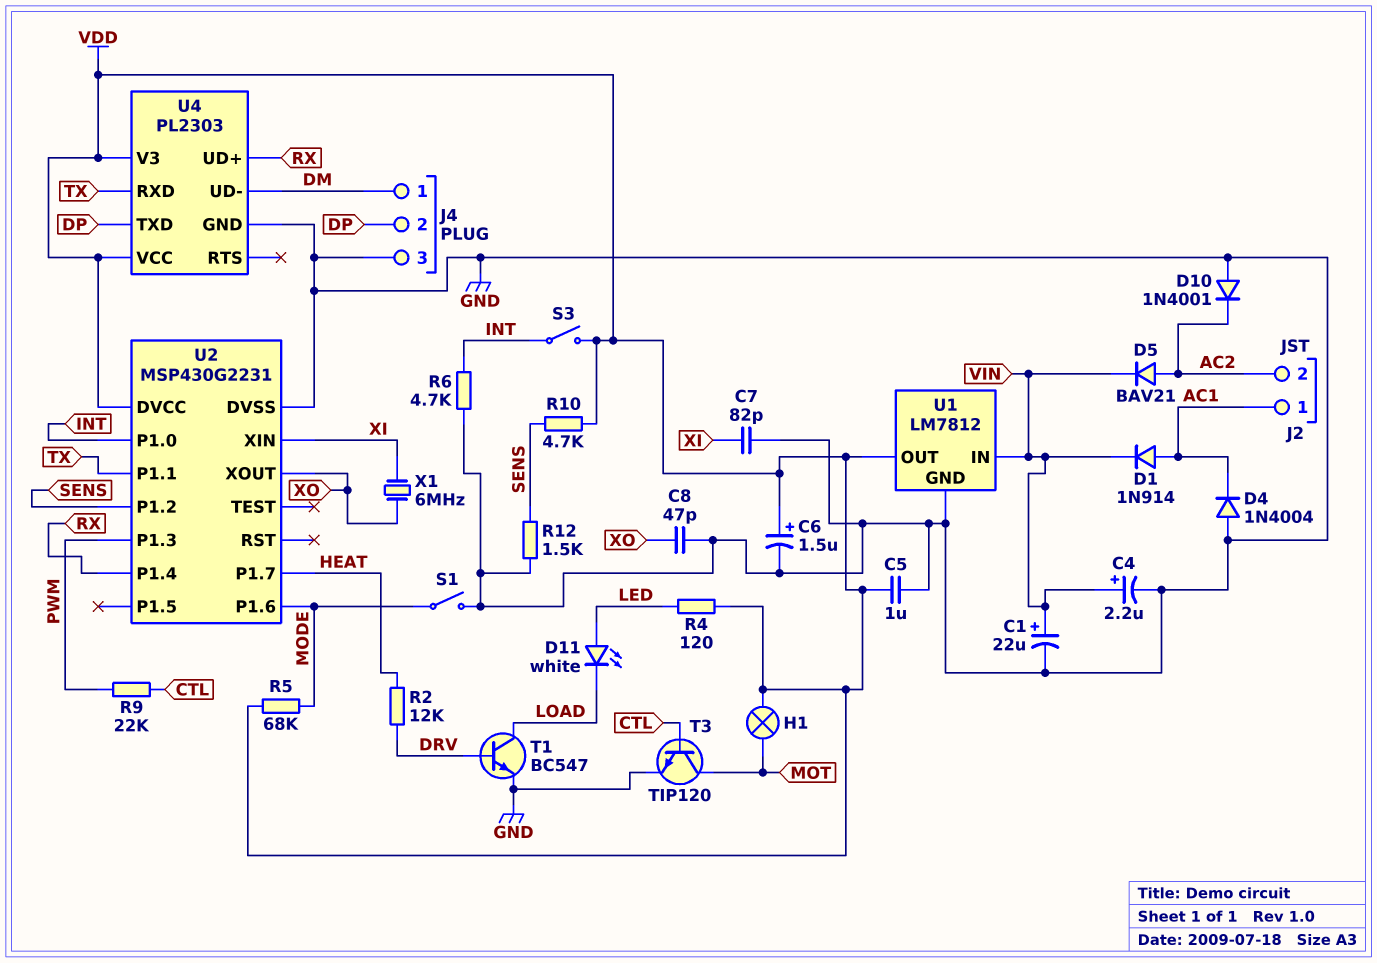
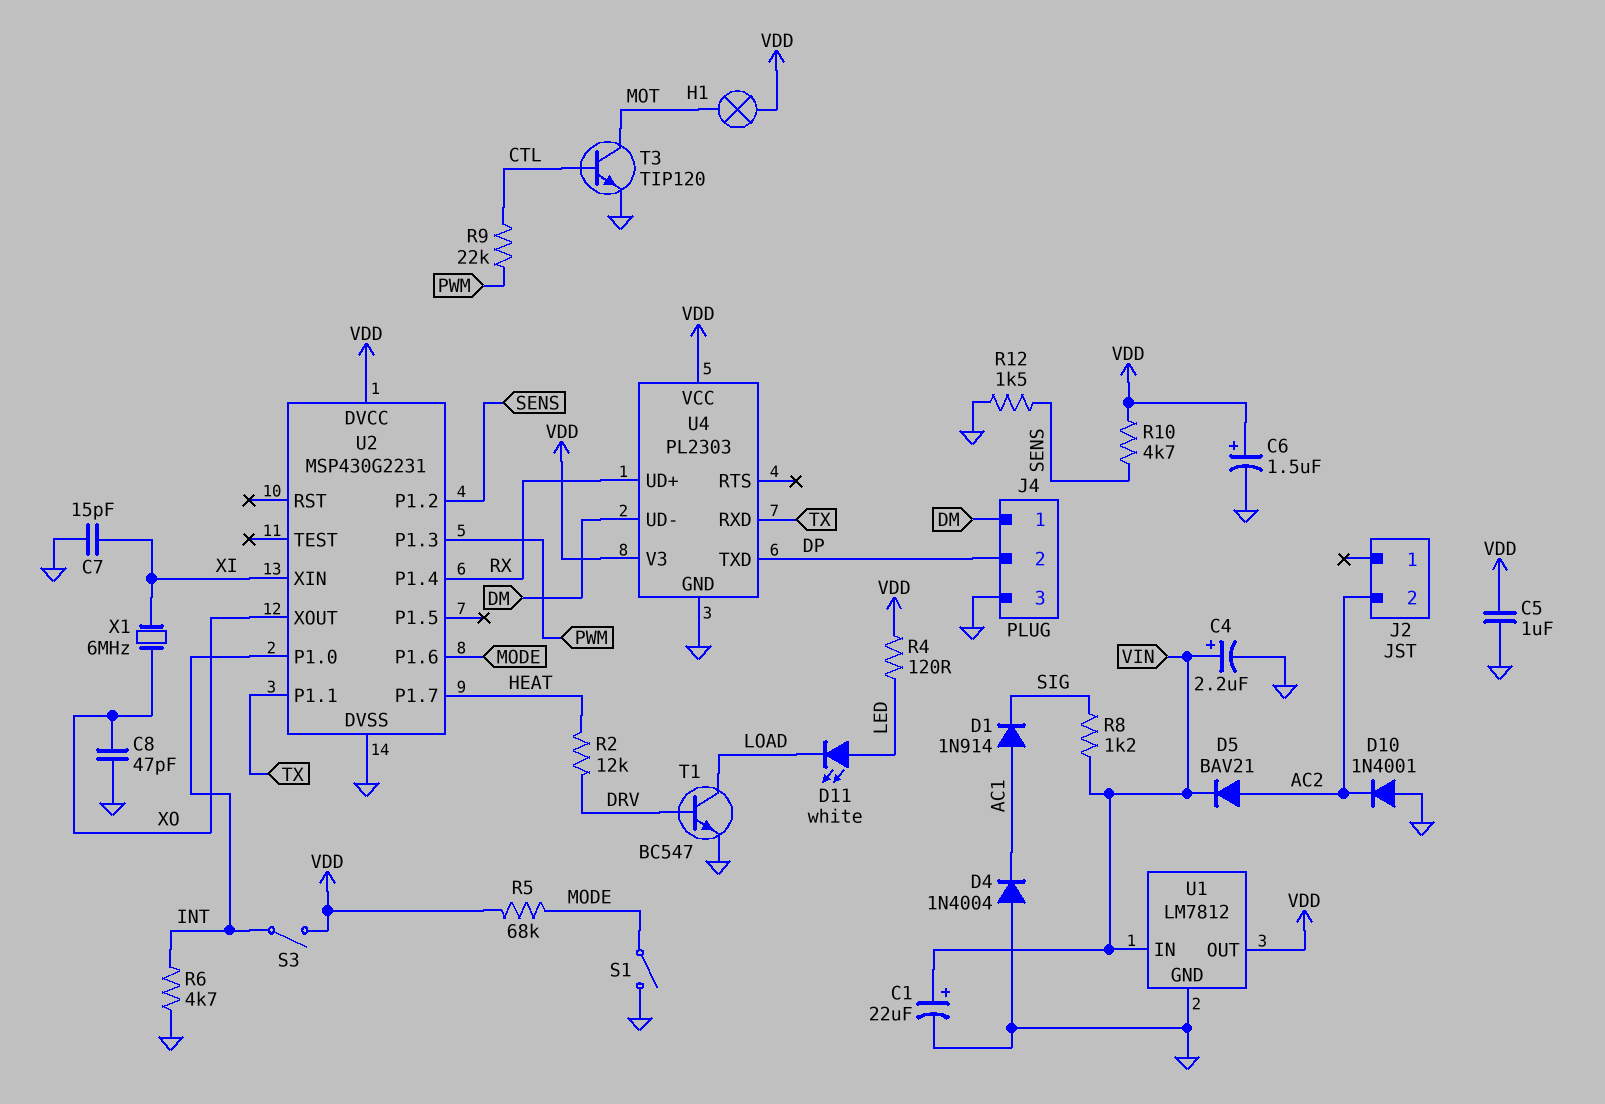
C7: 82pF (GND, XI) -> 15pF (GND, XI)
D1: diode 1N914 (A AC1, K VIN) -> diode 1N914 (A AC1, K SIG)
J2 pin 1: AC1 -> none
R8: none -> 1.2k (SIG, VIN)

